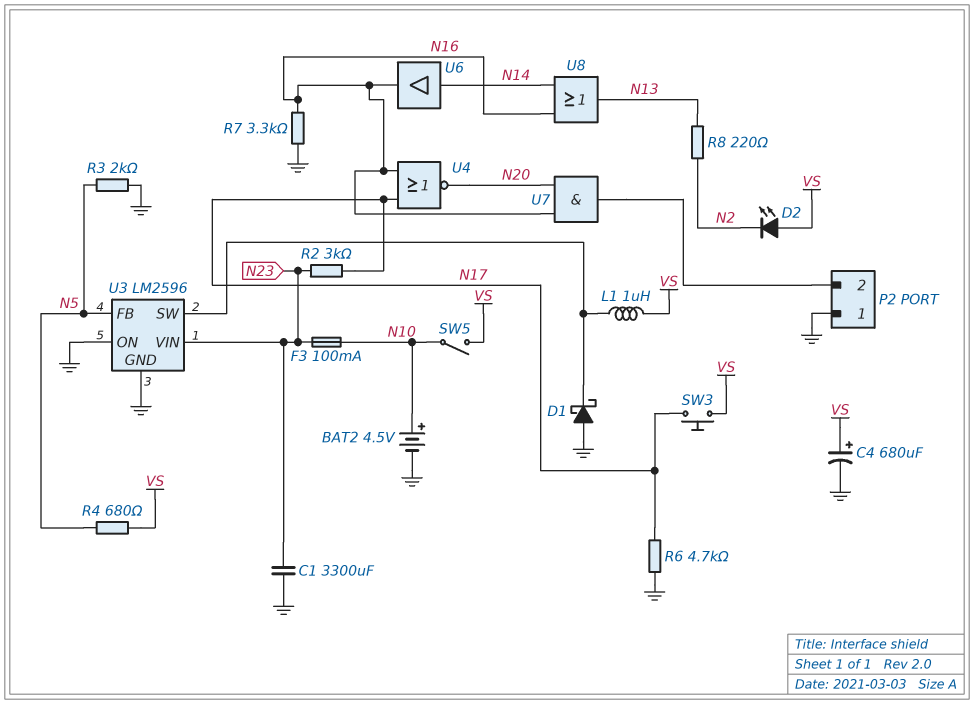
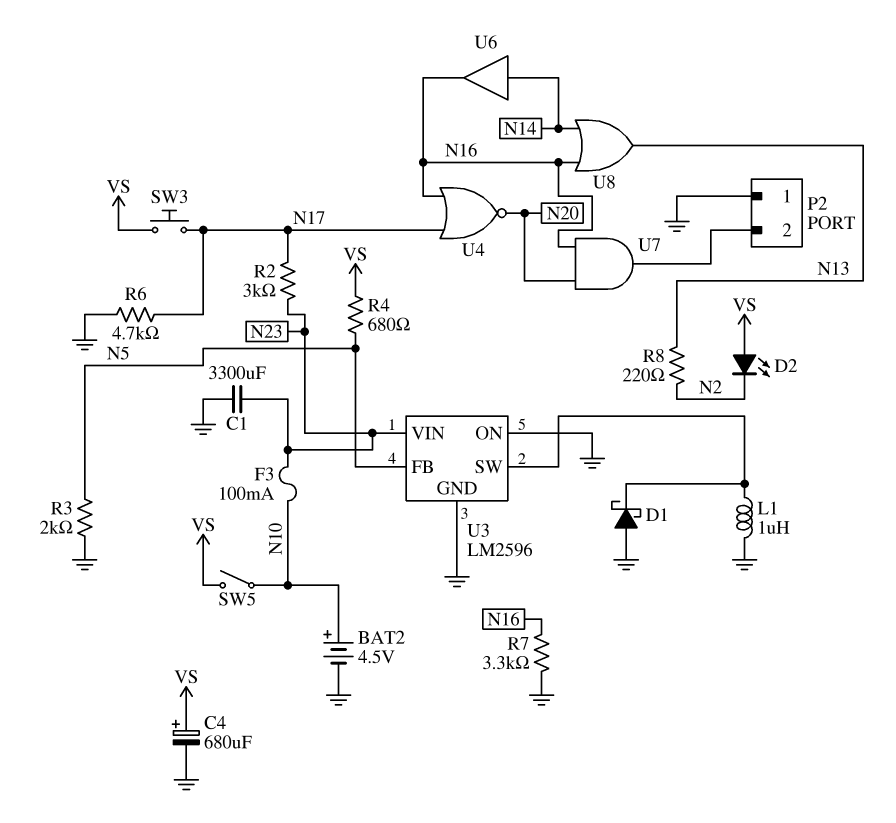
L1: 1uH (U3/SW, VS) -> 1uH (GND, U3/SW)

